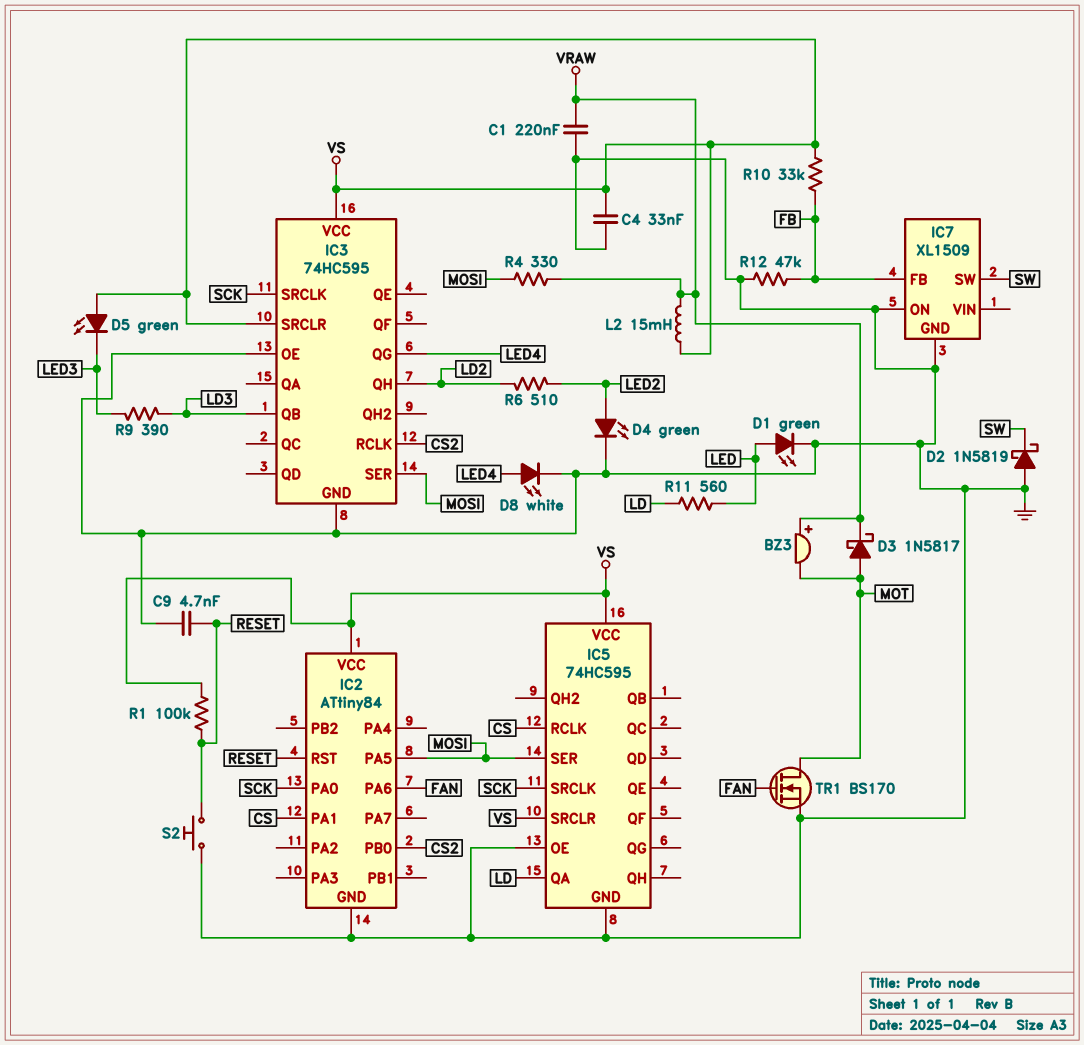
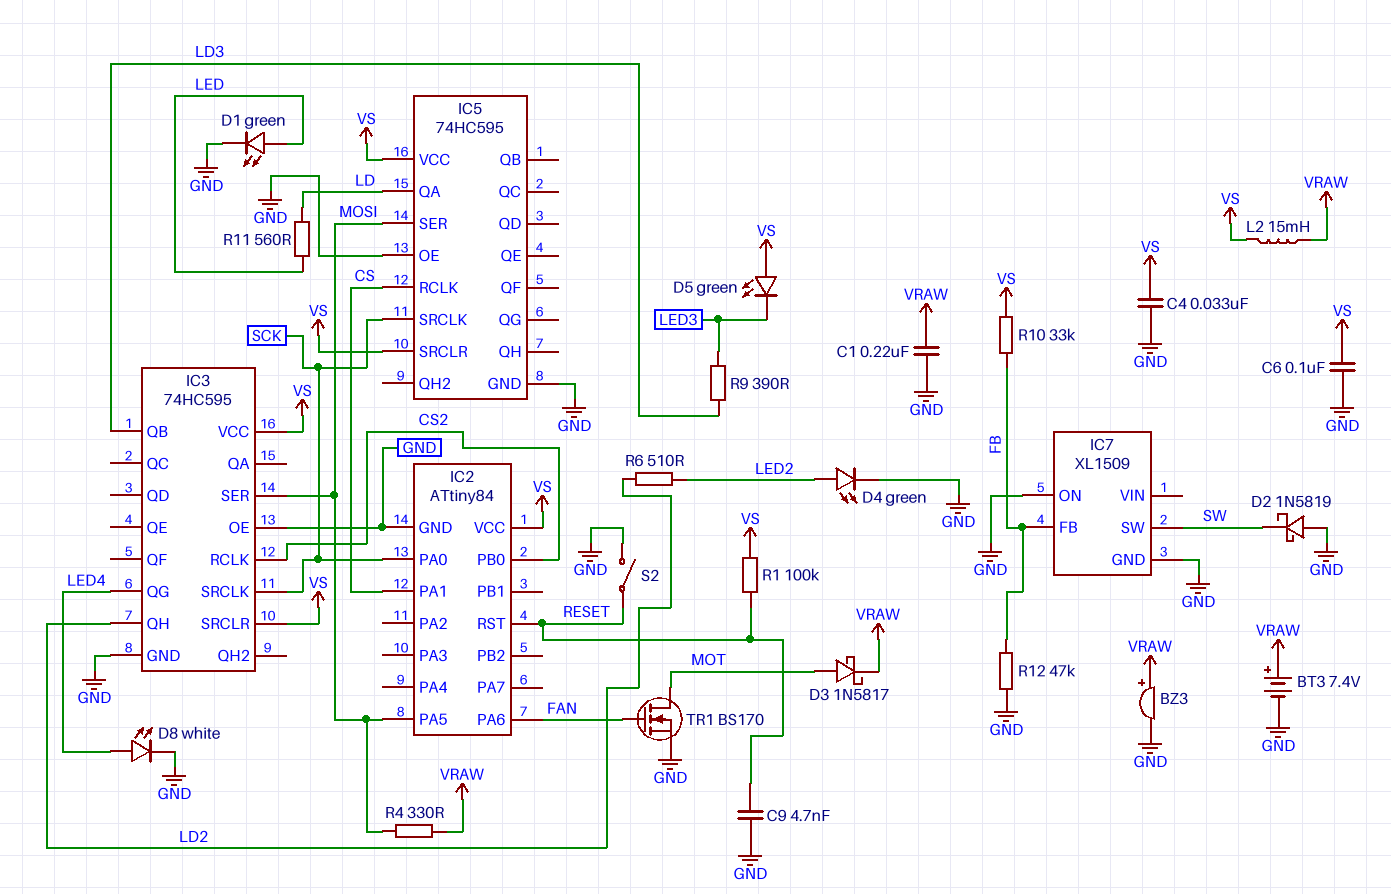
BT3: none -> 7.4V (plus VRAW, minus GND)
BZ3: buzzer (plus VRAW, minus MOT) -> buzzer (plus VRAW, minus GND)
C6: none -> 100nF (GND, VS)
S2: button (GND, RESET) -> switch (GND, RESET)

